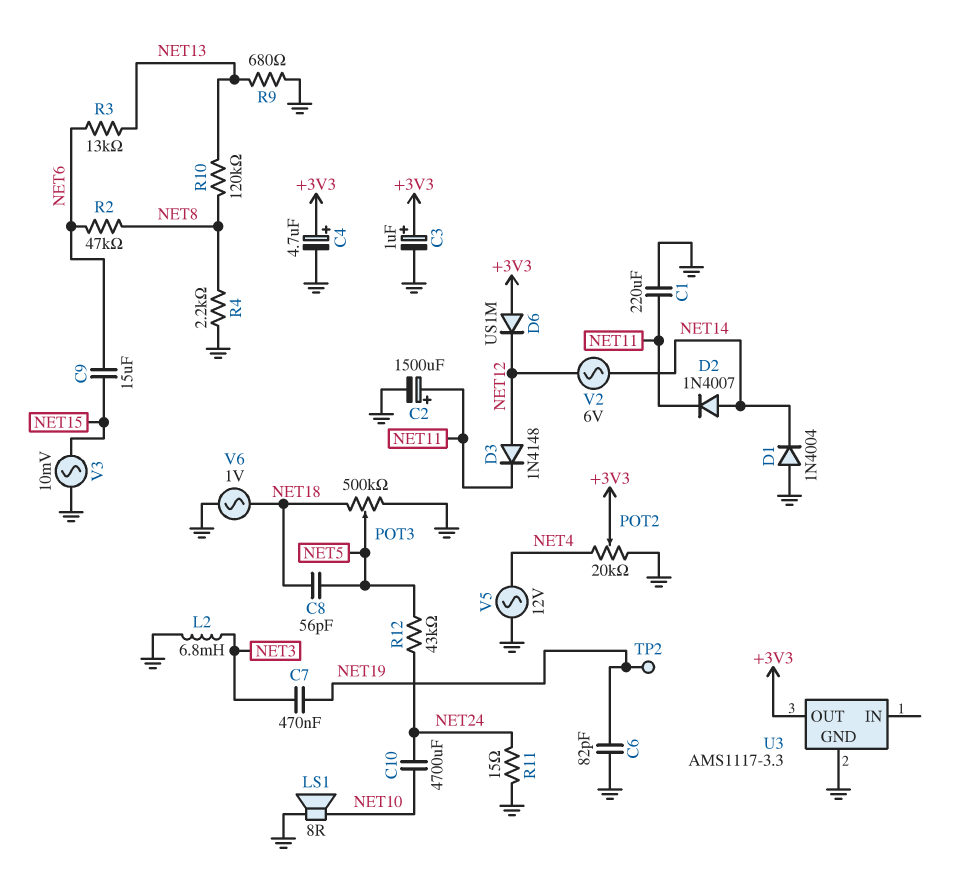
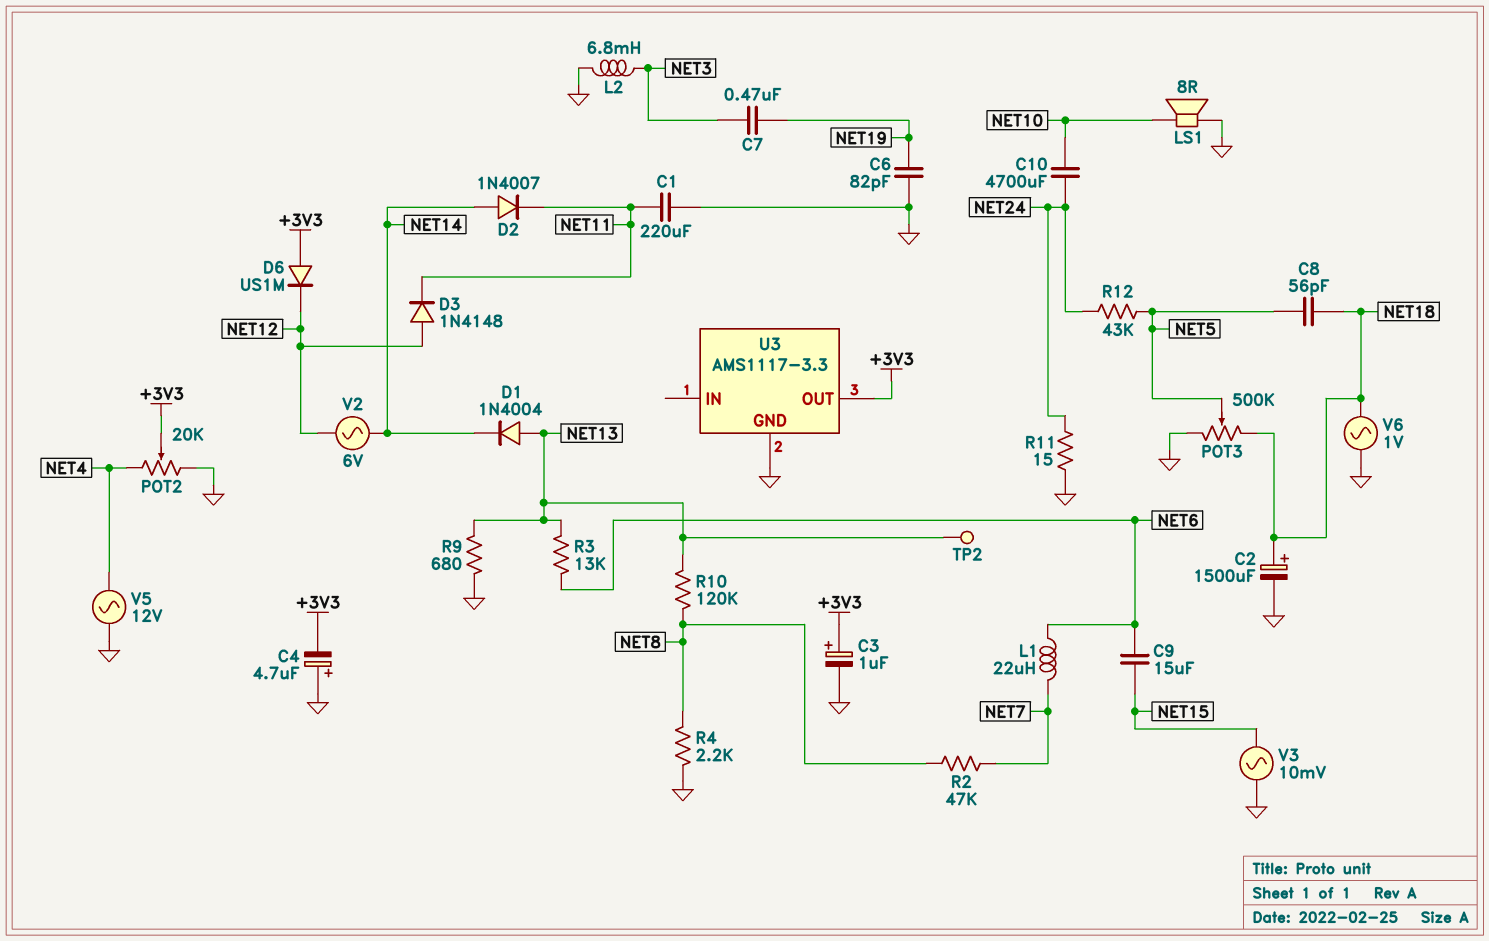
C2: 1500uF (plus NET11, minus GND) -> 1500uF (plus NET18, minus GND)
C4: 4.7uF (plus +3V3, minus GND) -> 4.7uF (plus GND, minus +3V3)
D1: diode 1N4004 (A GND, K NET14) -> diode 1N4004 (A NET13, K NET14)
L1: none -> 22uH (NET6, NET7)
R2: 47k (NET6, NET8) -> 47k (NET7, NET8)
TP2: test point (NET19) -> test point (NET13)

